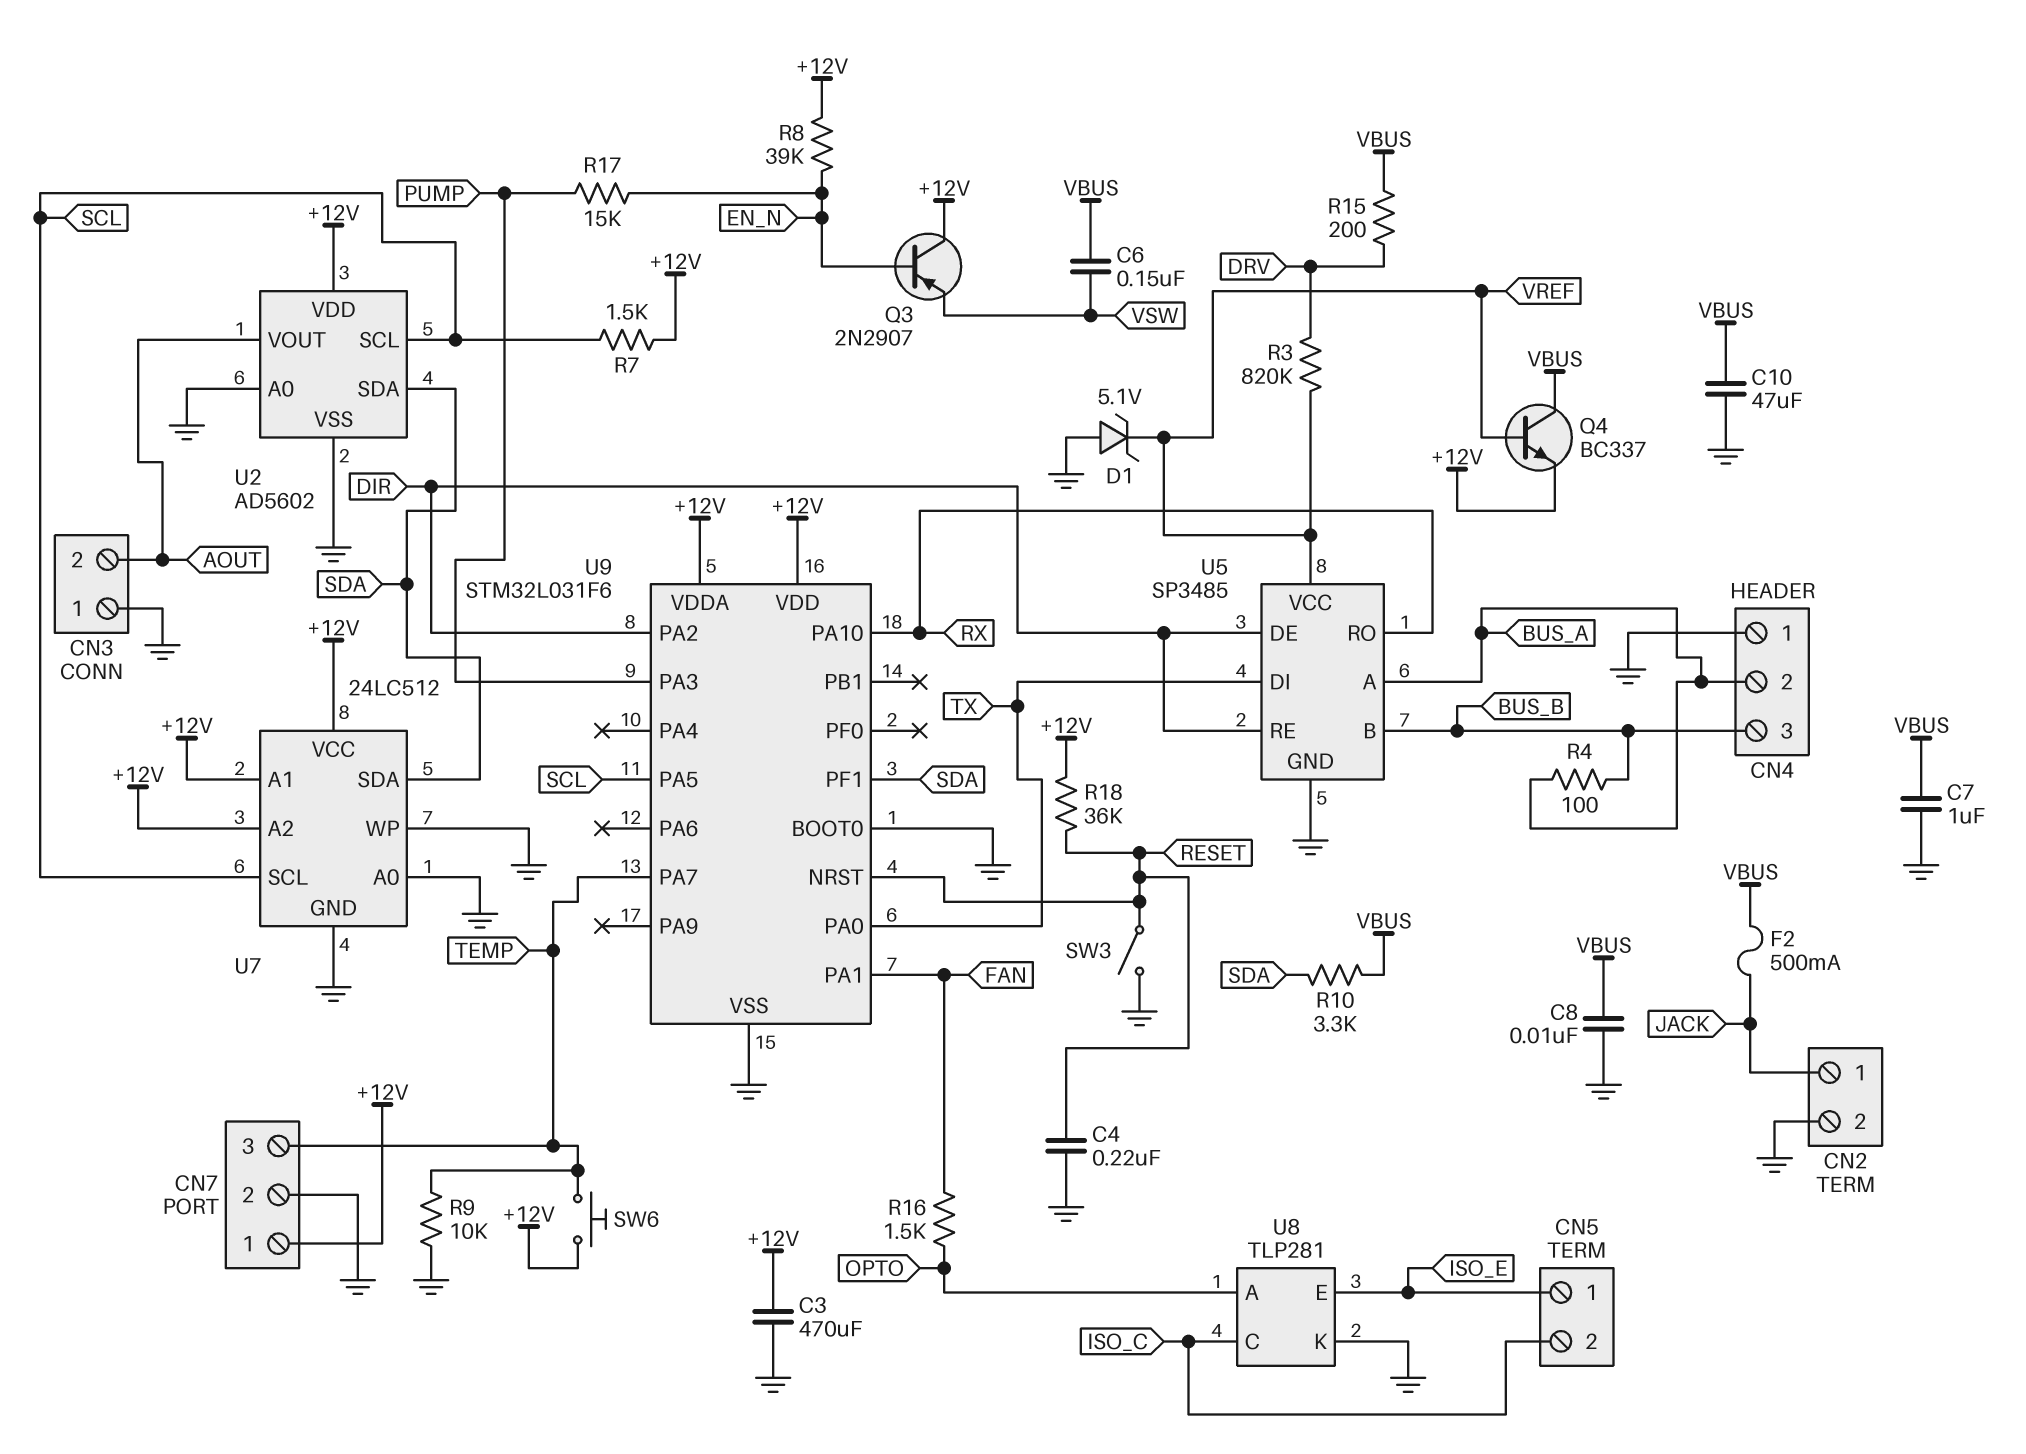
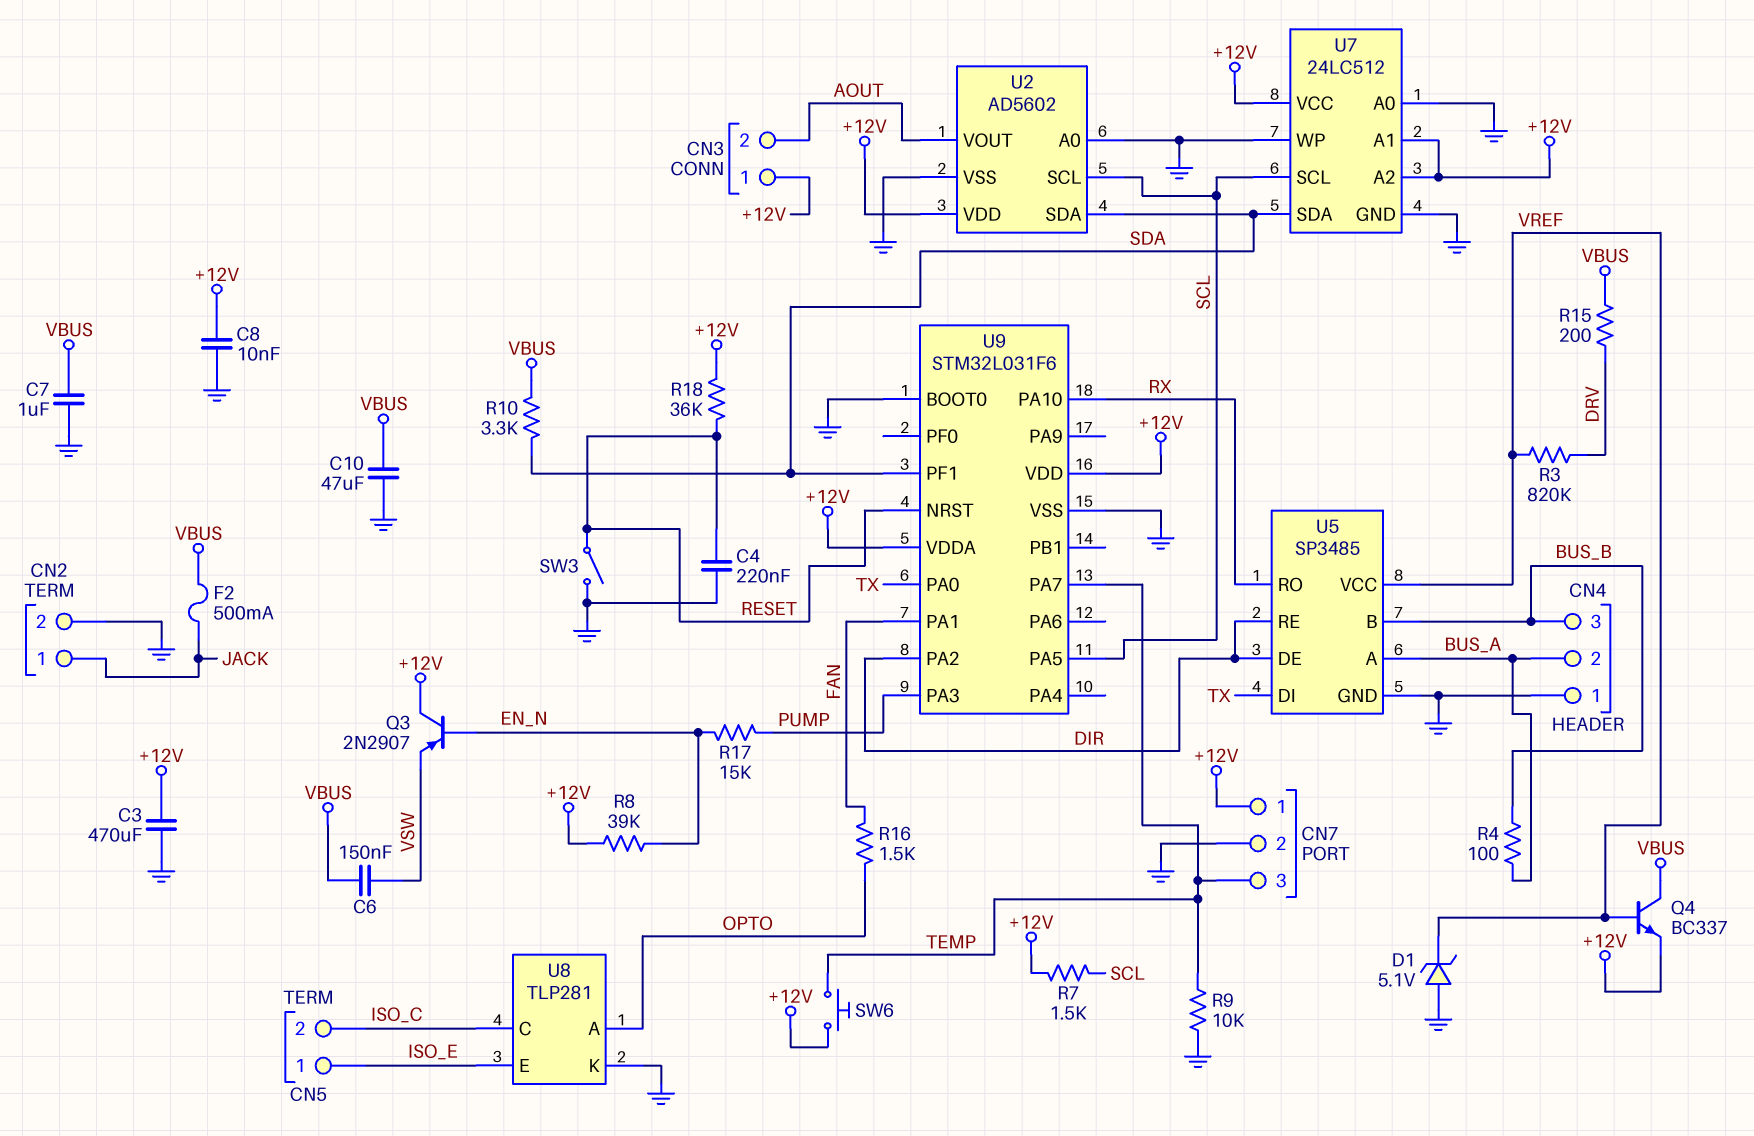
C8: 10nF (GND, VBUS) -> 10nF (+12V, GND)
CN3 pin 1: GND -> +12V

